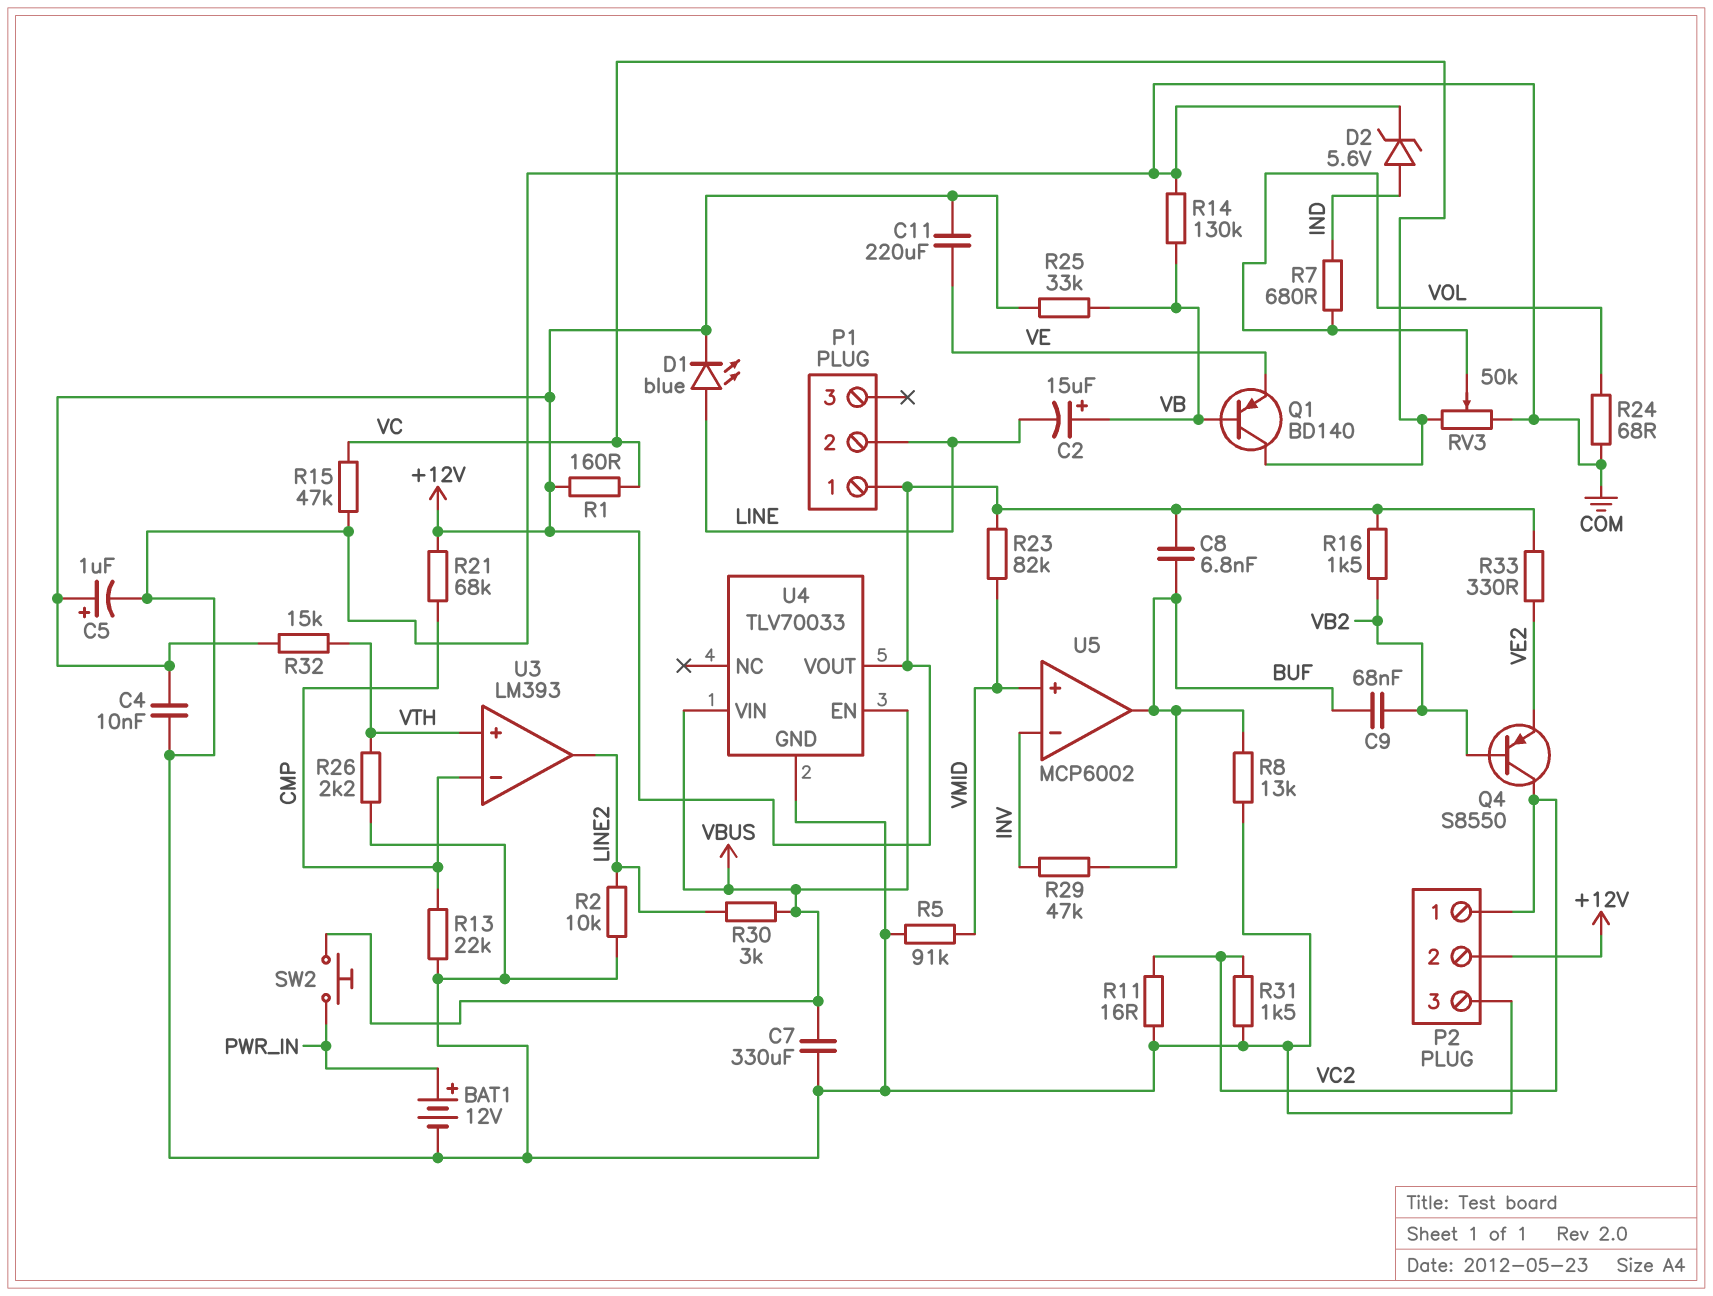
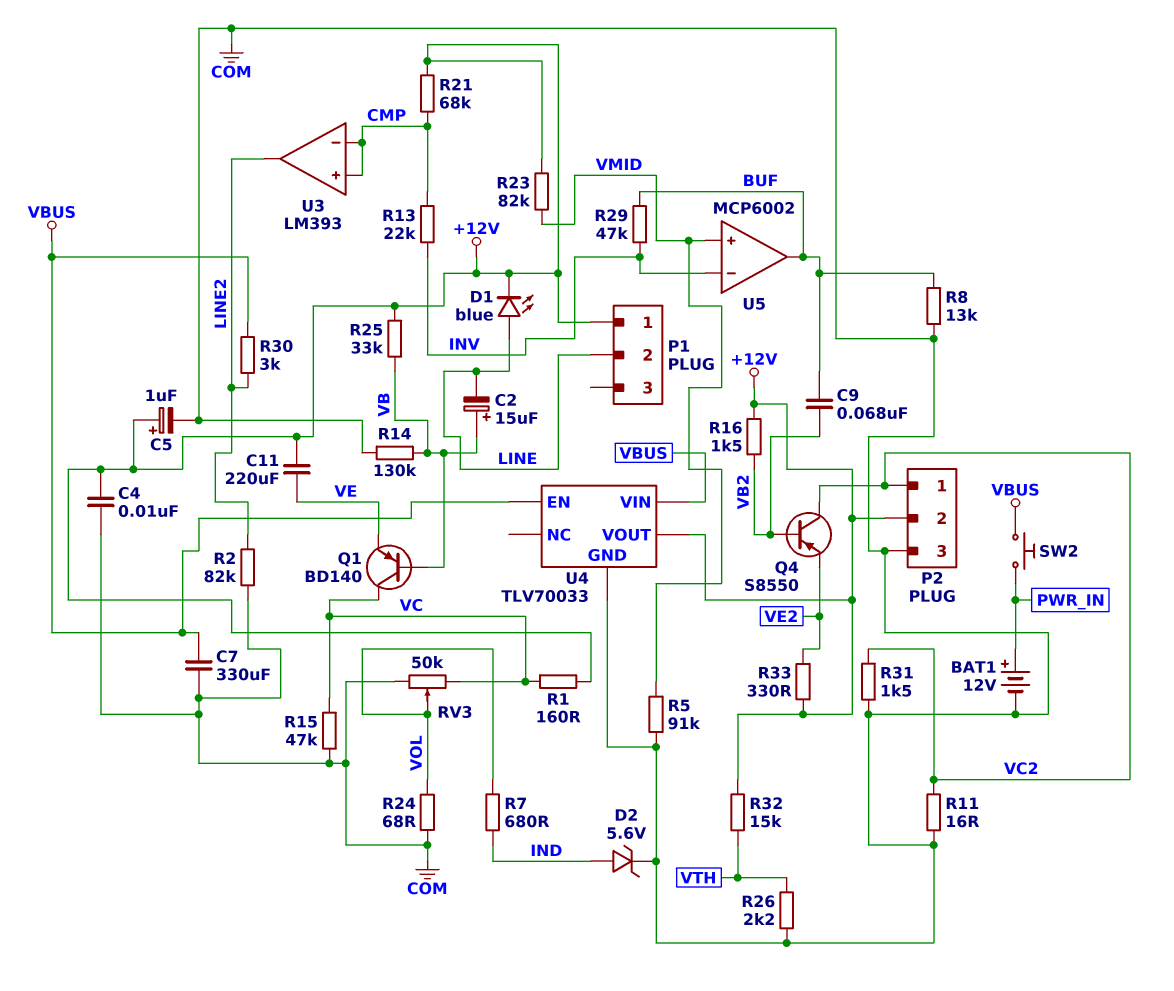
C8: 6.8nF (+12V, BUF) -> none
R2: 10k (COM, LINE2) -> 82k (COM, LINE2)
R13: 22k (CMP, COM) -> 22k (CMP, INV)
U3 pin in+: VTH -> CMP

